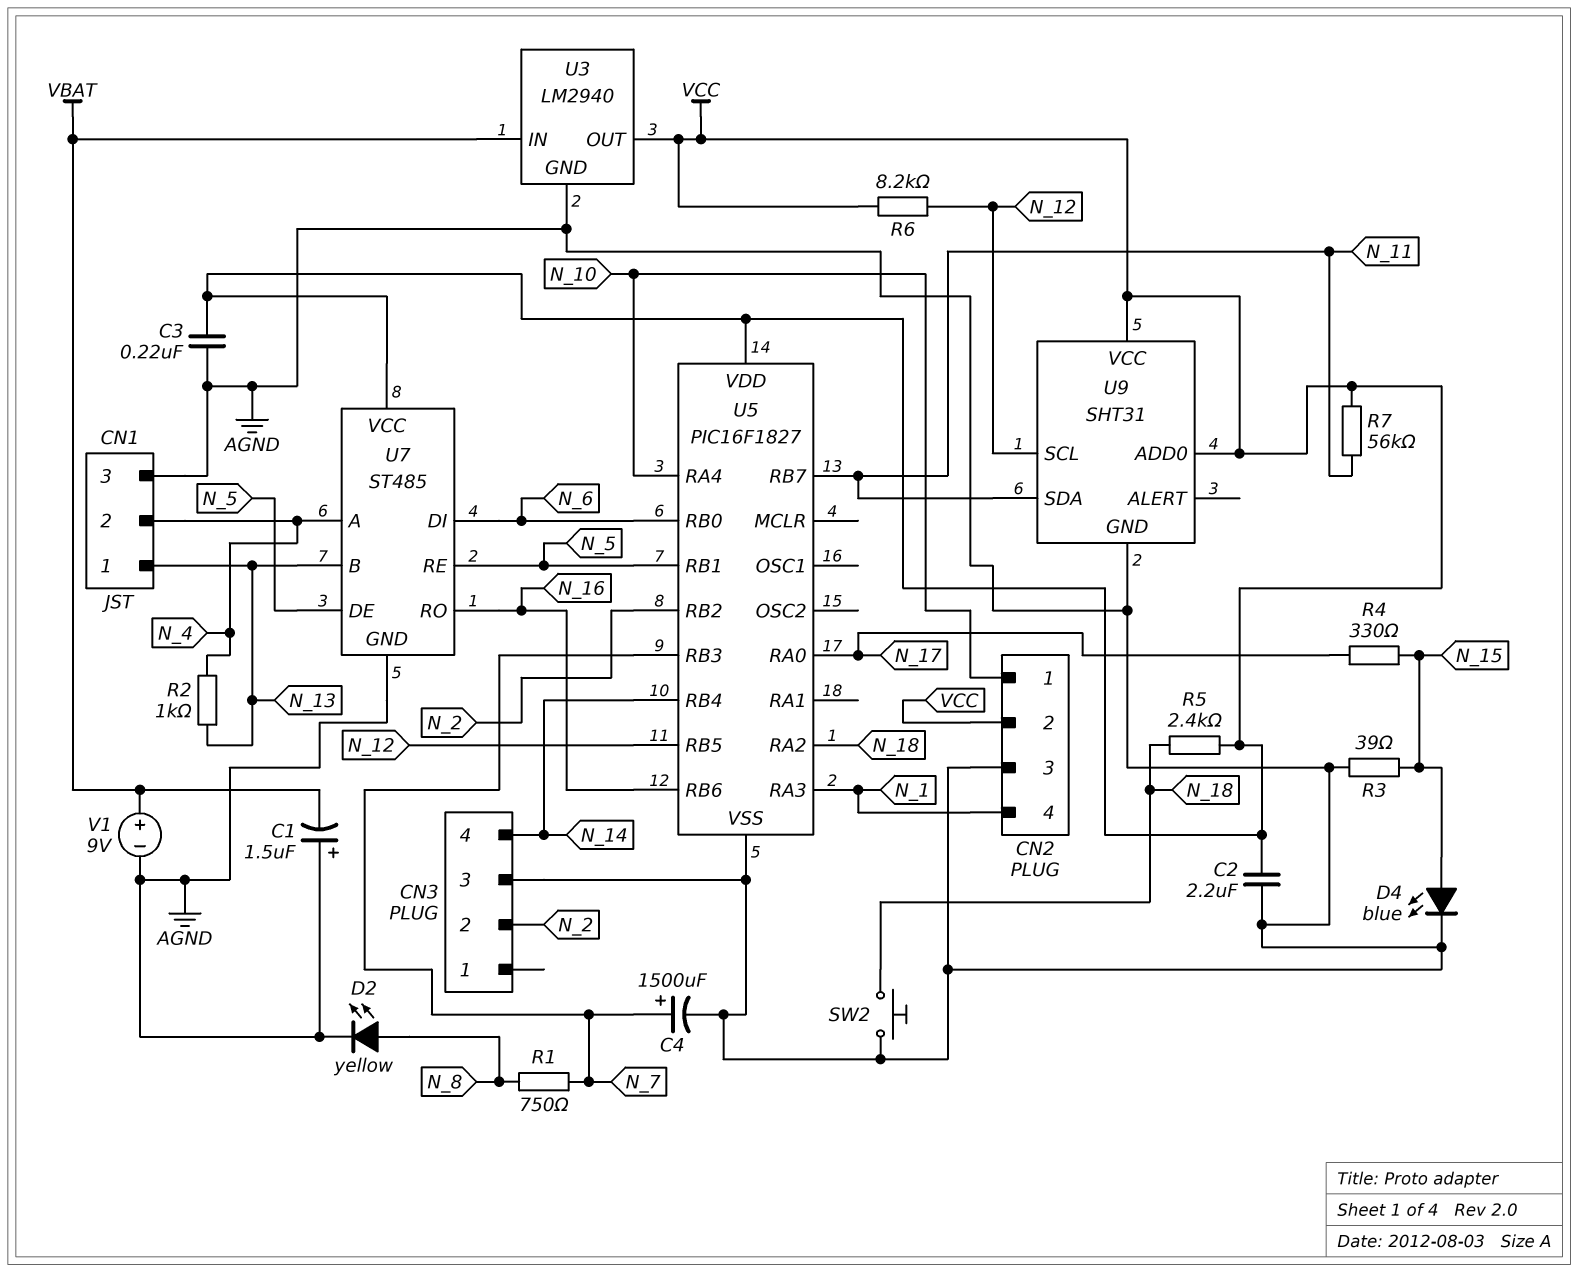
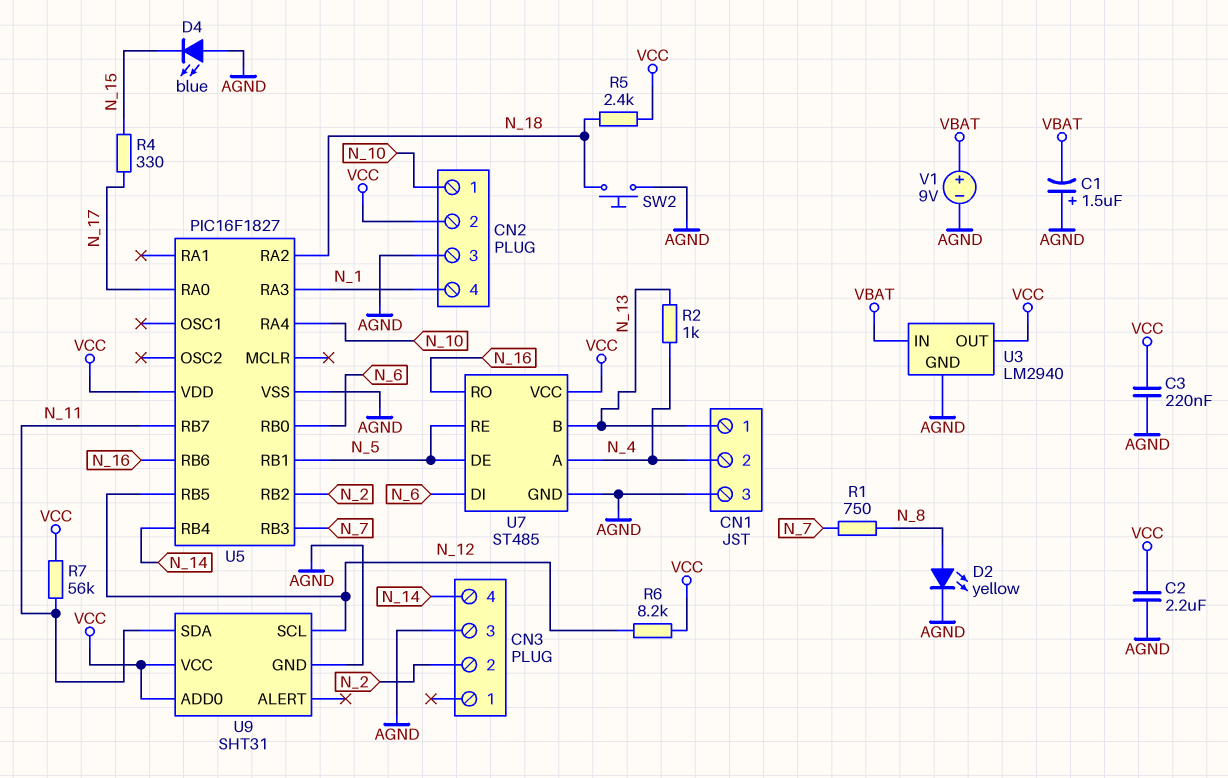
C4: 1500uF (plus N_7, minus AGND) -> none
D4: LED blue (A N_15, K AGND) -> LED blue (A AGND, K N_15)
R3: 39 (AGND, N_15) -> none

